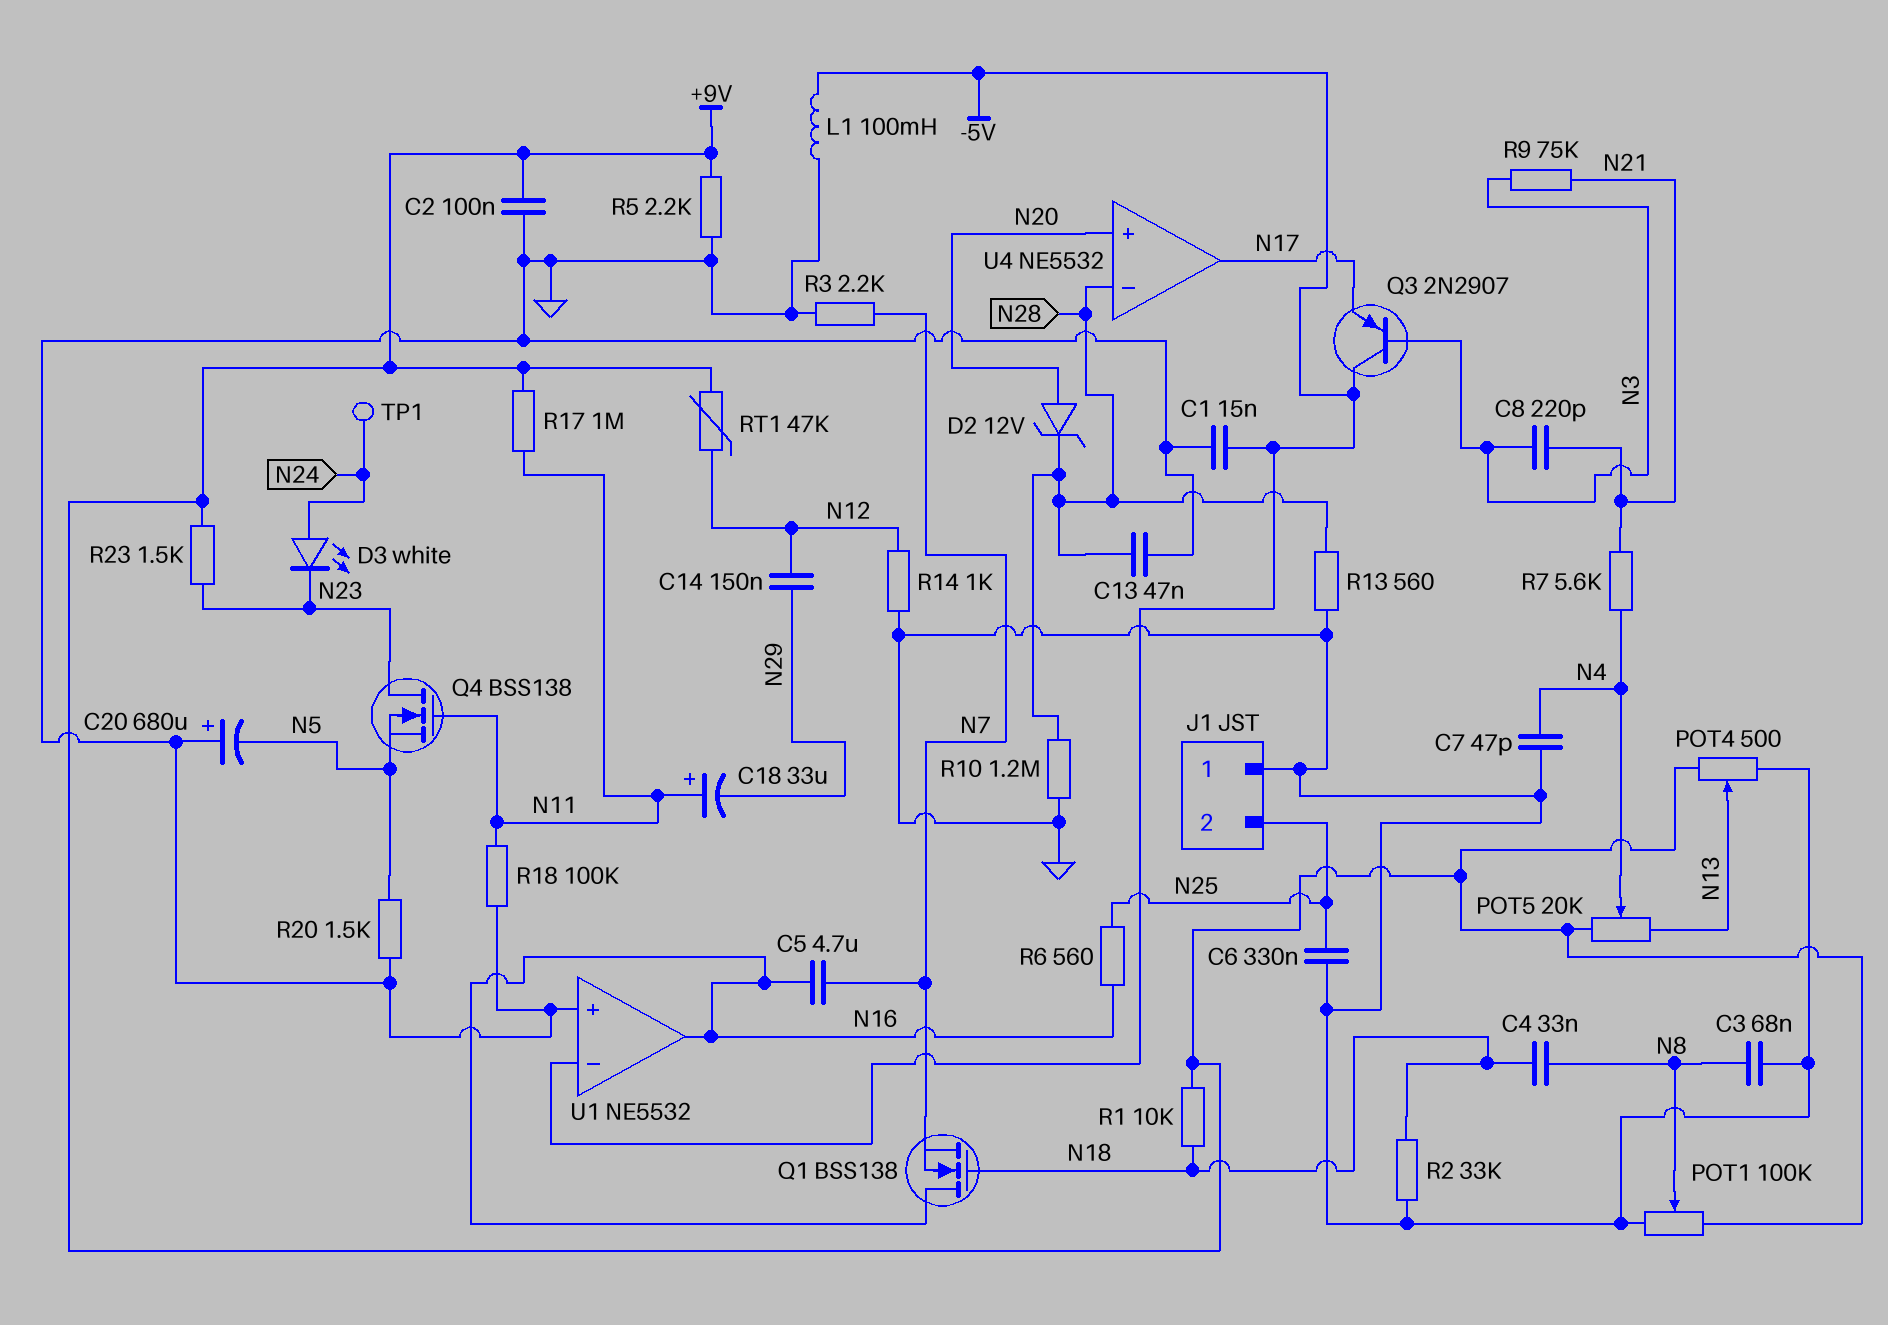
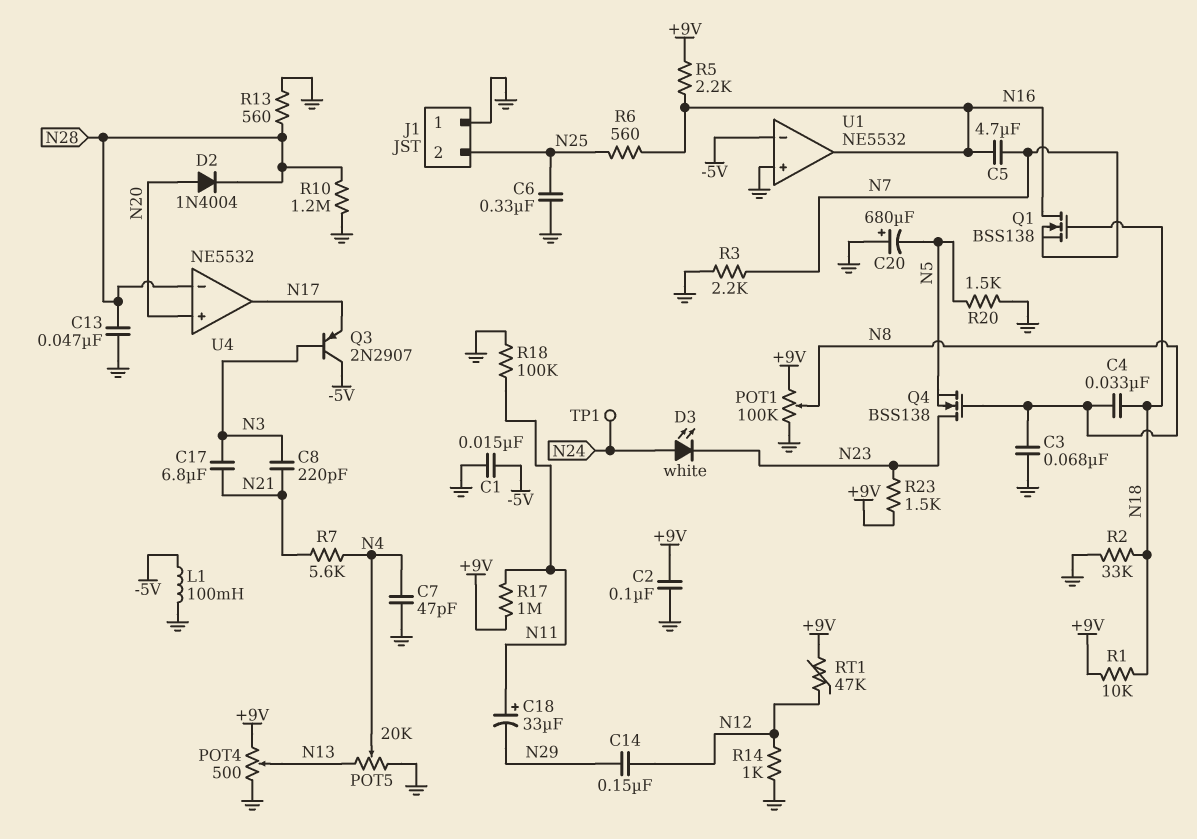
C17: none -> 6.8uF (N3, N21)
D2: zener 12V (A N20, K N28) -> diode 1N4004 (A N20, K N28)
POT5: 20k (+9V, N13, wiper N4) -> 20k (GND, N13, wiper N4)
Q4: NMOS BSS138 (G N11, D N23, S N5) -> NMOS BSS138 (G N8, D N23, S N5)
R5: 2.2k (+9V, GND) -> 2.2k (+9V, N16)
R9: 75k (N3, N21) -> none

